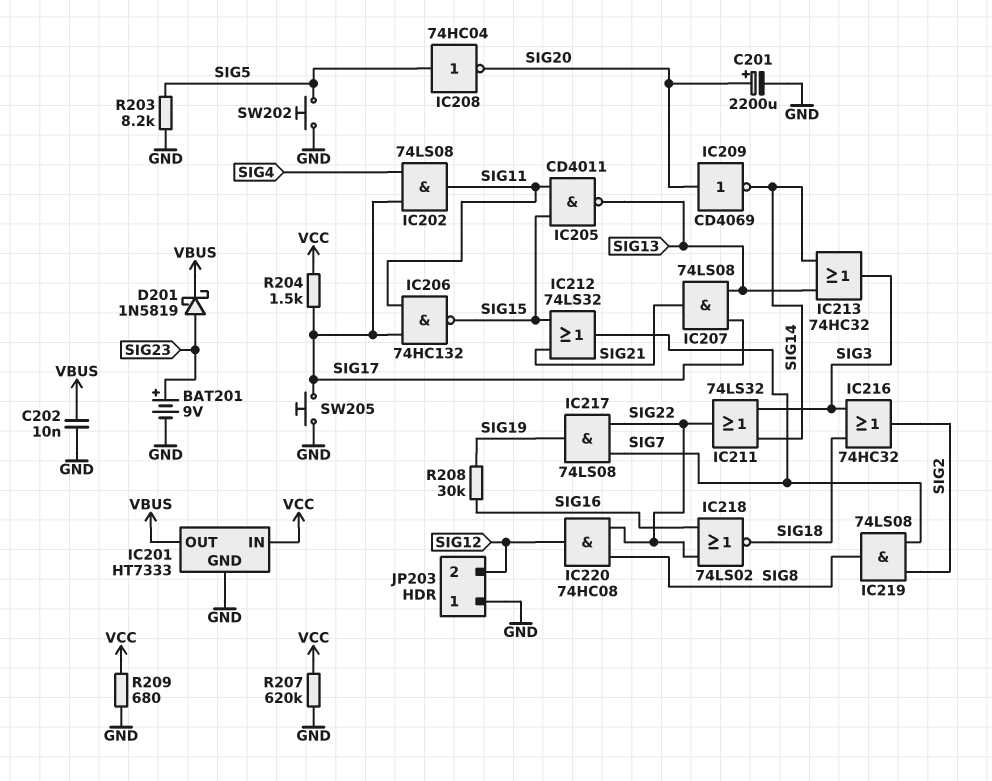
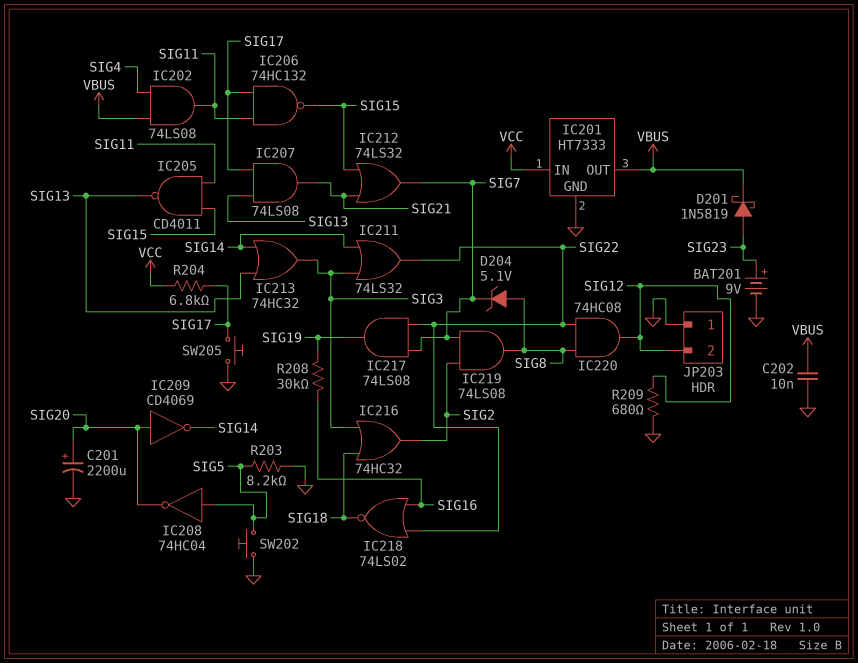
D204: none -> zener 5.1V (A SIG8, K SIG7)
IC202: AND 74LS08 (in SIG4, in SIG17, out SIG11) -> AND 74LS08 (in SIG4, in VBUS, out SIG11)
R204: 1.5k (SIG17, VCC) -> 6.8k (SIG17, VCC)
R207: 620k (GND, VCC) -> none
R209: 680 (GND, VCC) -> 680 (GND, SIG12)

